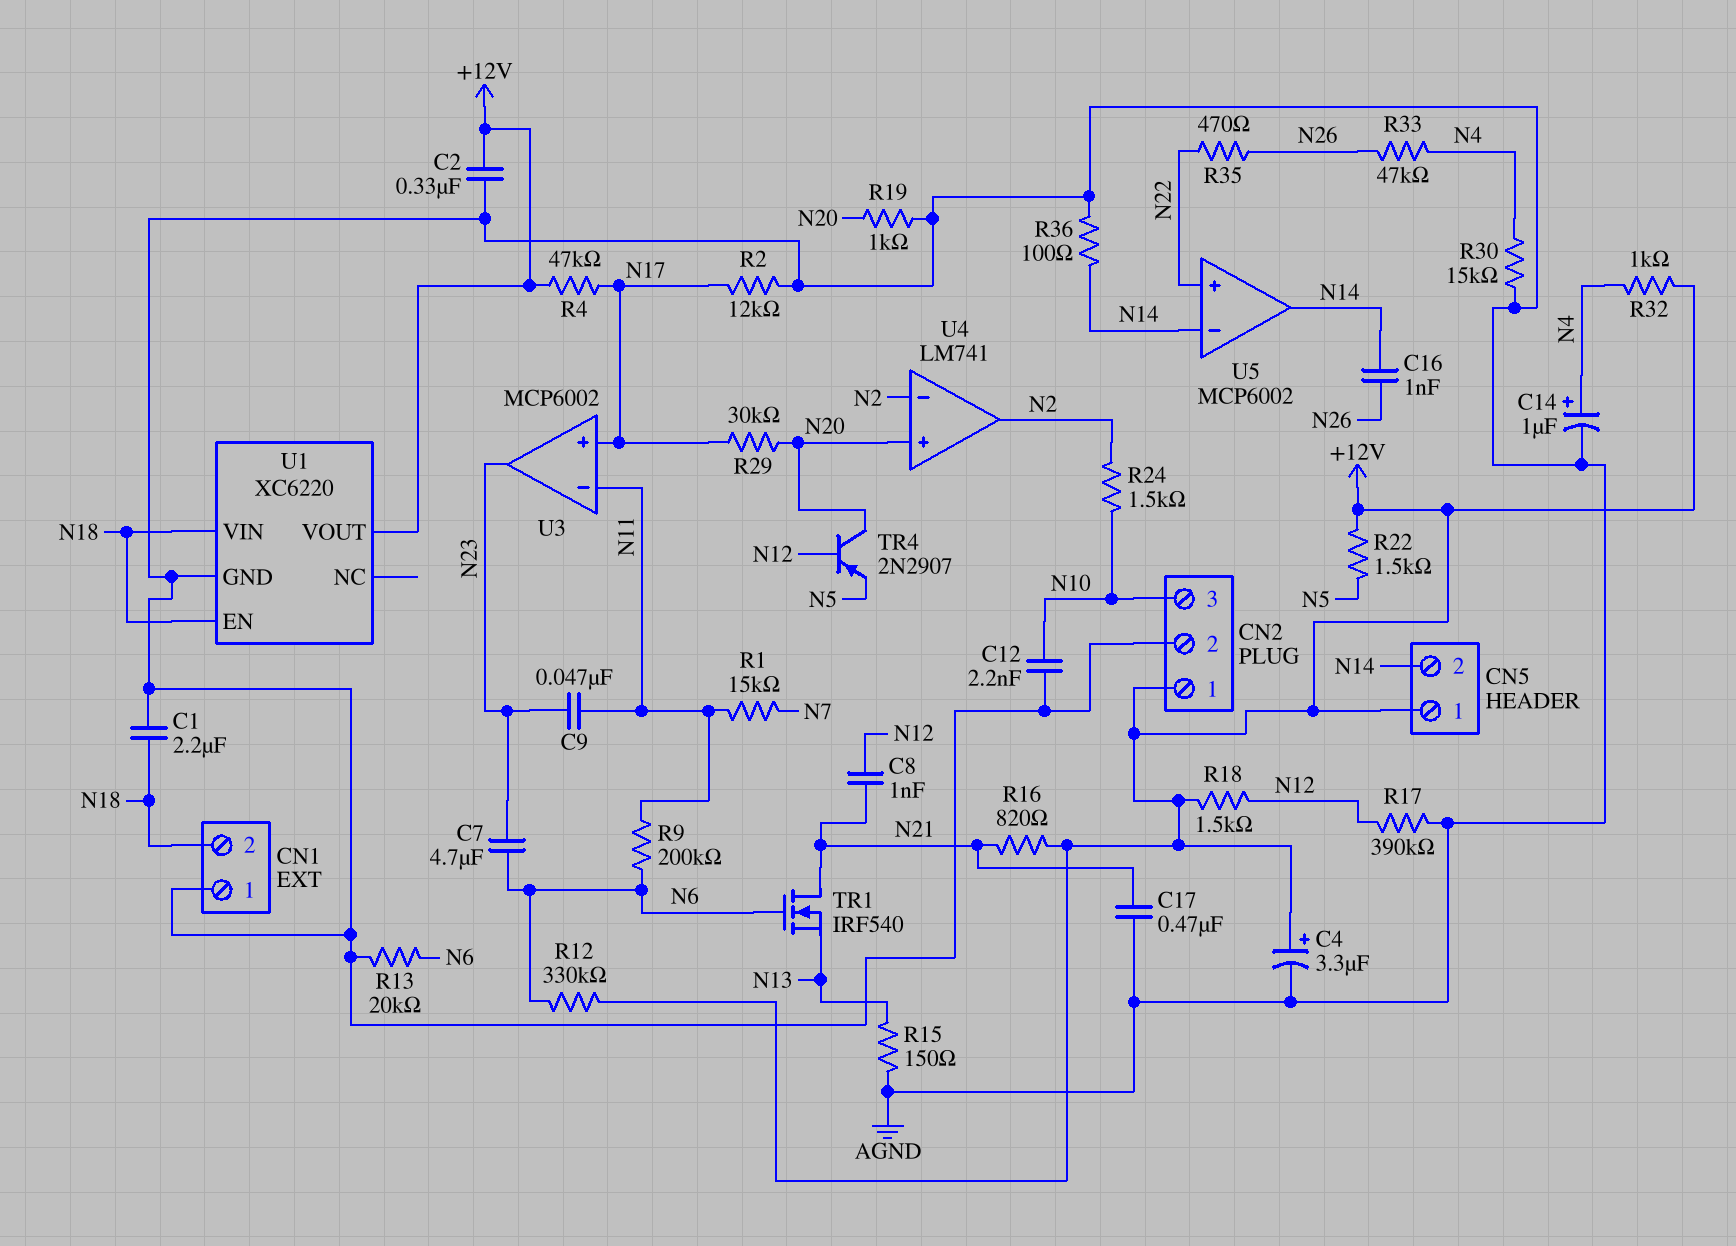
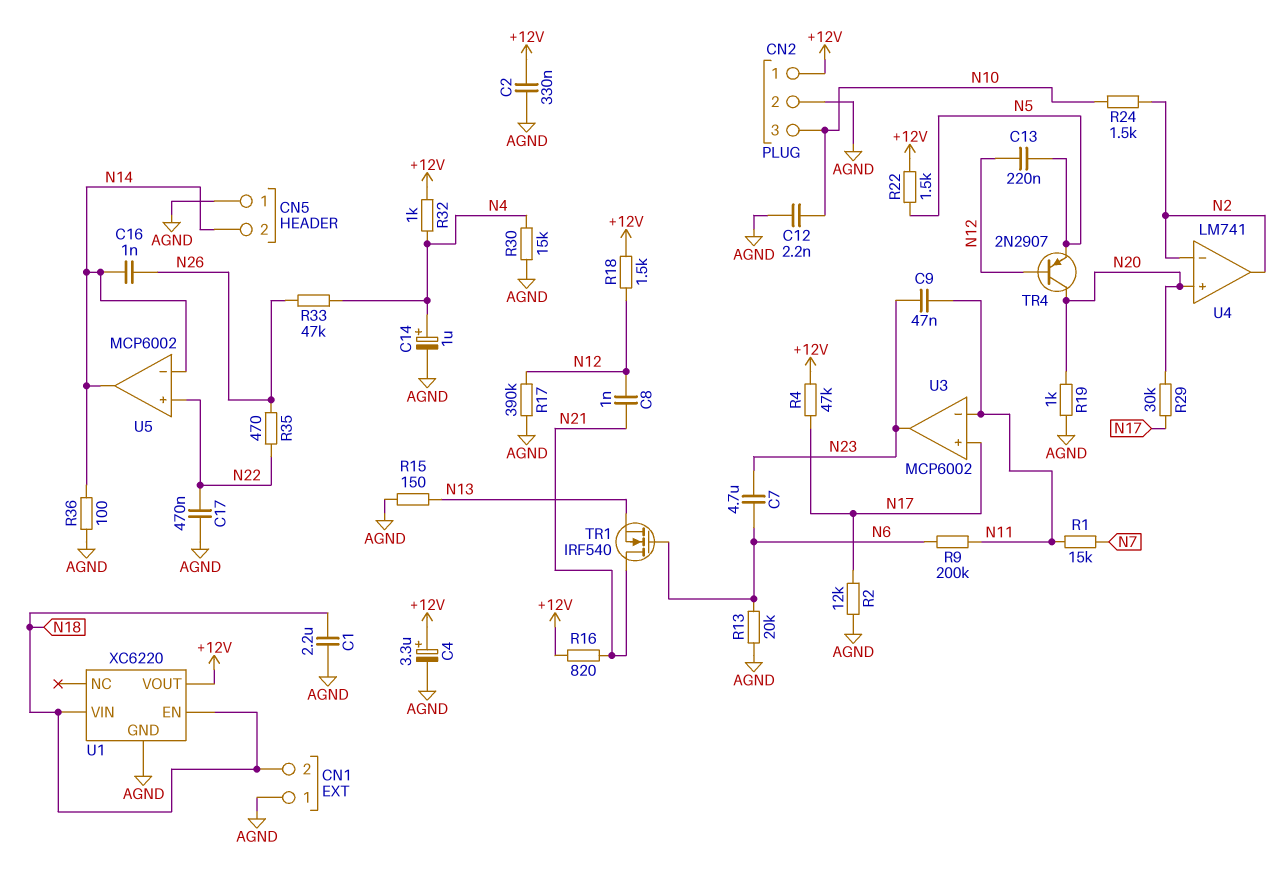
C13: none -> 220nF (N5, N12)
C17: 470nF (AGND, N21) -> 470nF (AGND, N22)
CN5 pin 1: +12V -> AGND
R12: 330k (+12V, N6) -> none

